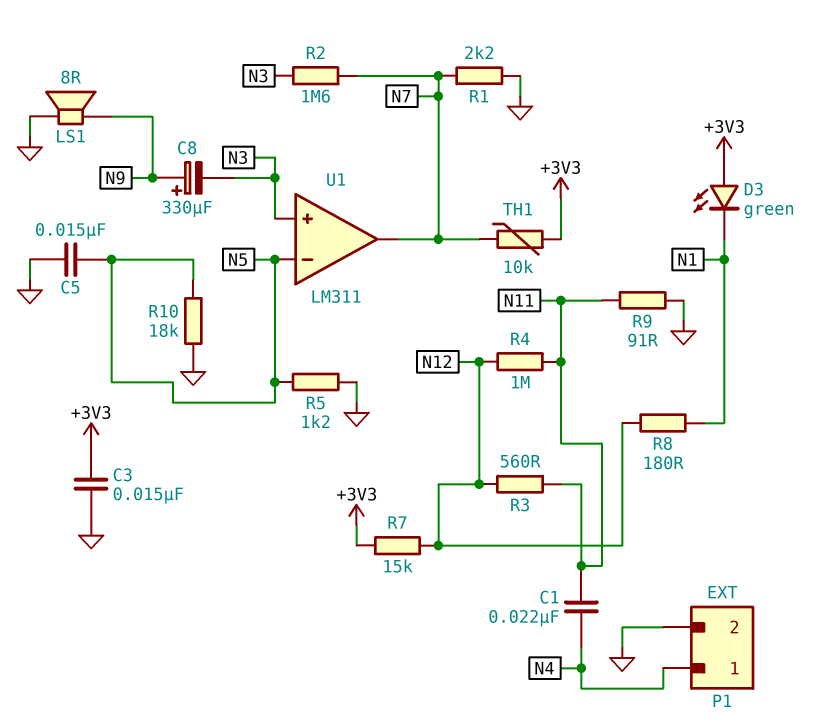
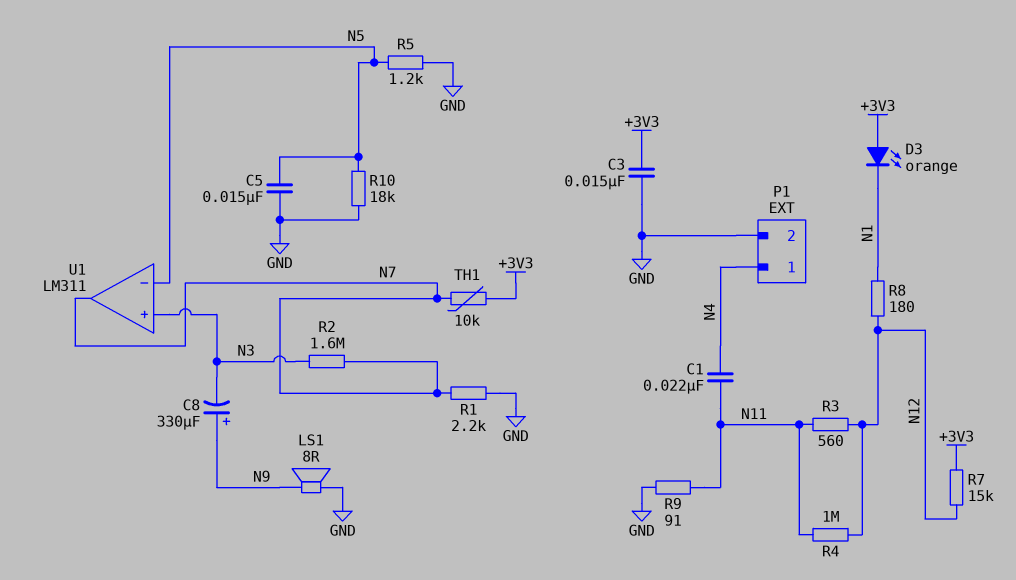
D3: LED green (A +3V3, K N1) -> LED orange (A +3V3, K N1)

